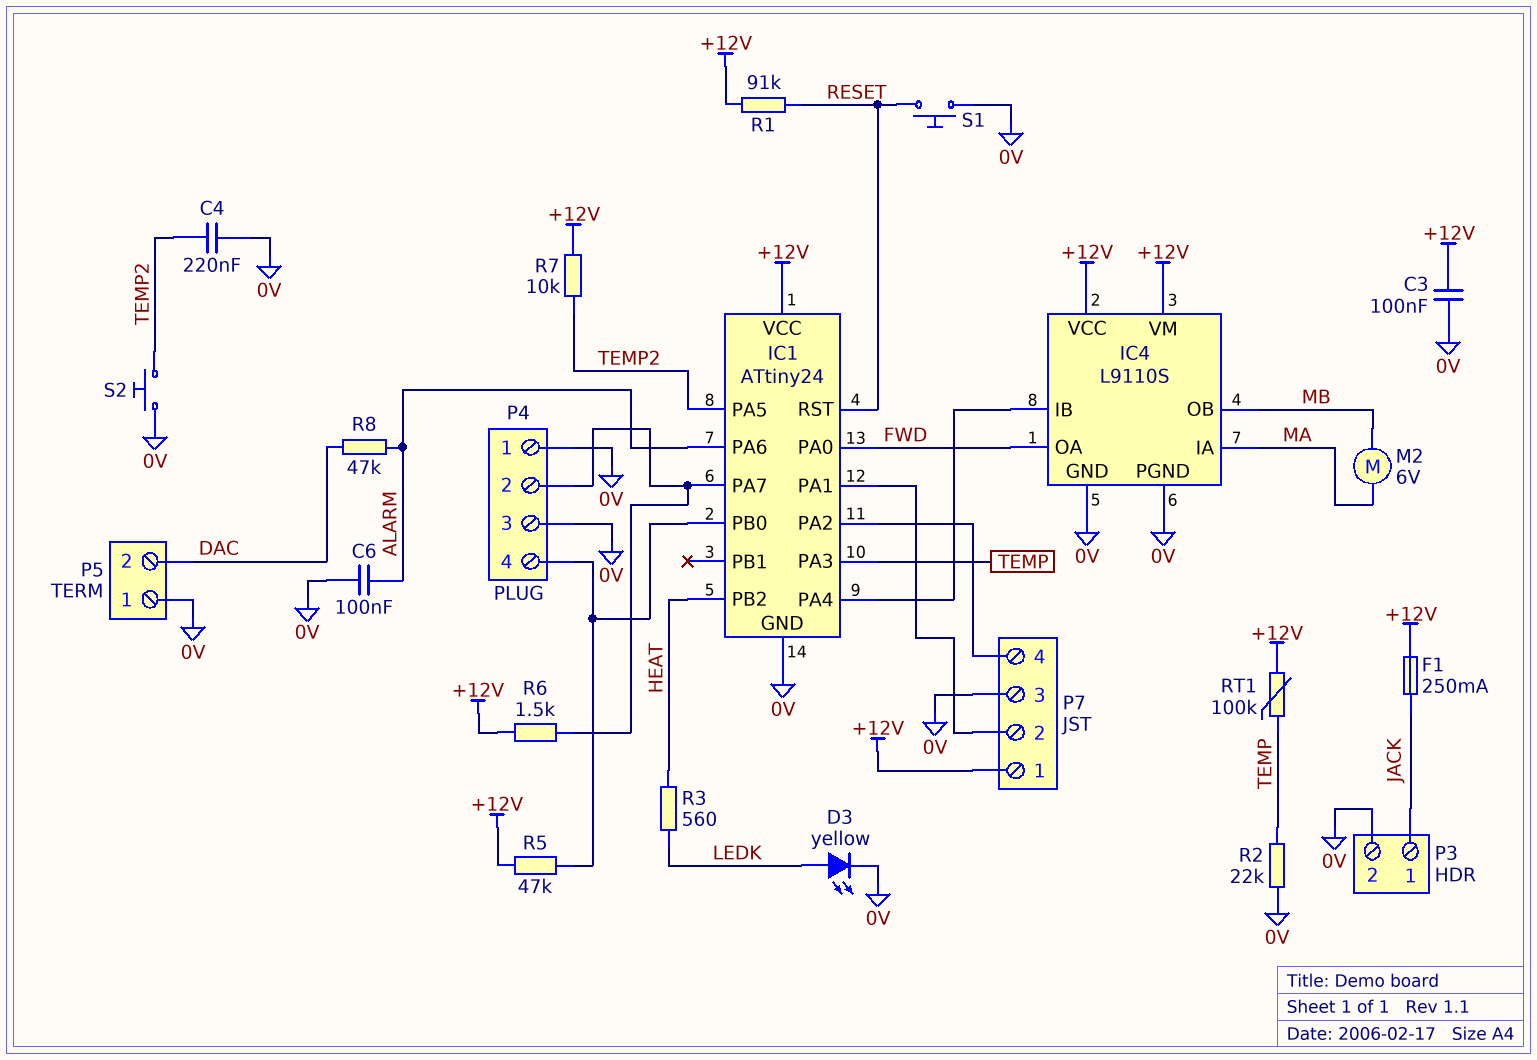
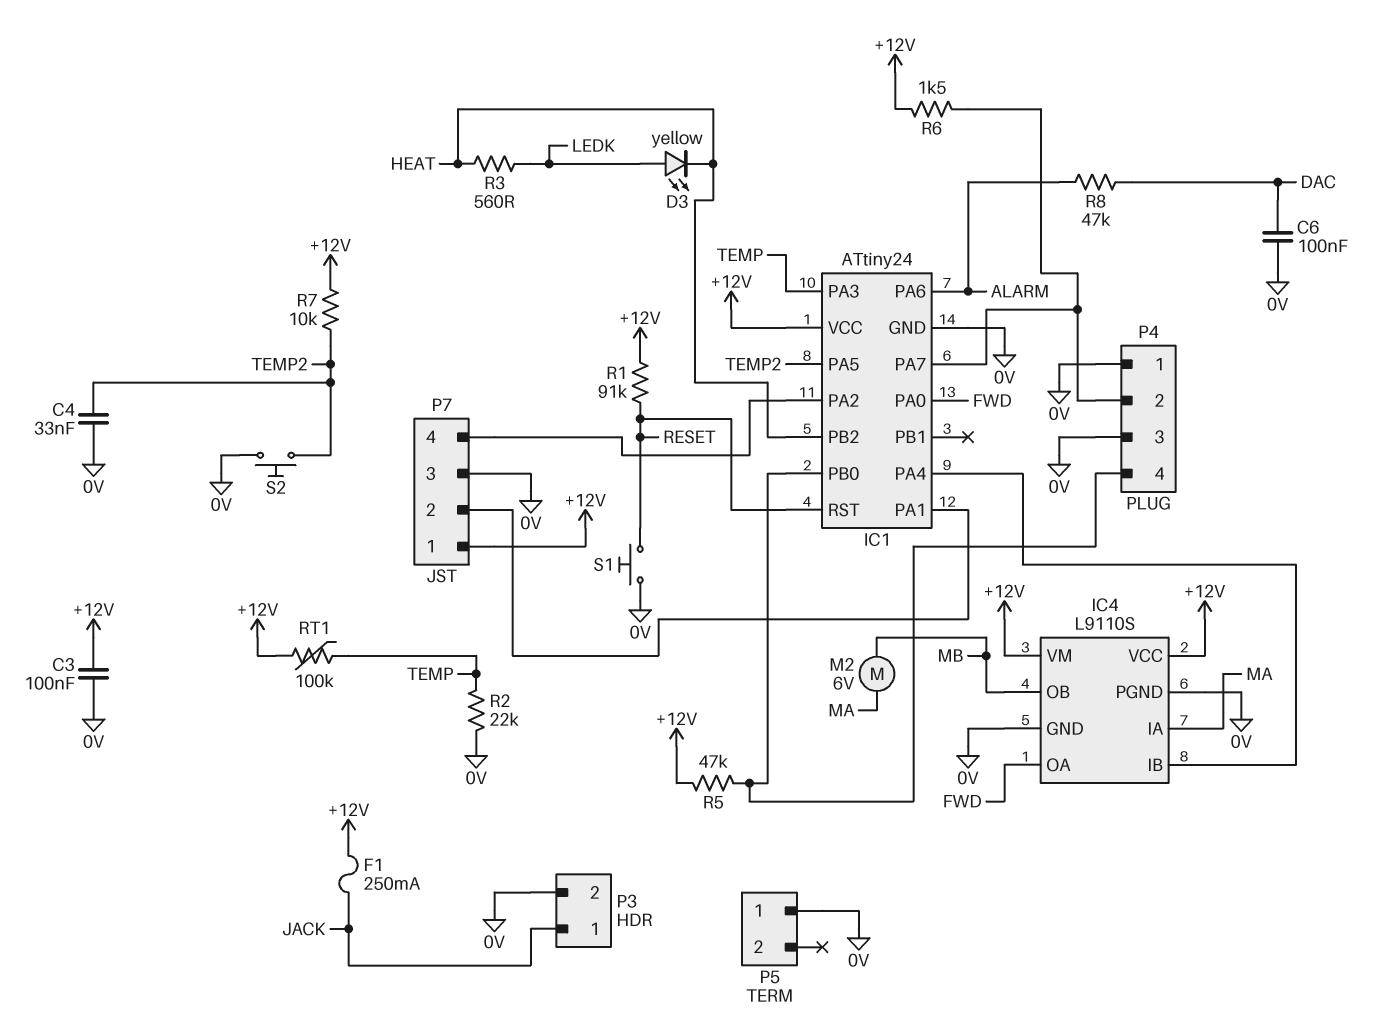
C4: 220nF (0V, TEMP2) -> 33nF (0V, TEMP2)
C6: 100nF (0V, ALARM) -> 100nF (0V, DAC)
D3: LED yellow (A LEDK, K 0V) -> LED yellow (A LEDK, K HEAT)
P5 pin 2: DAC -> none

